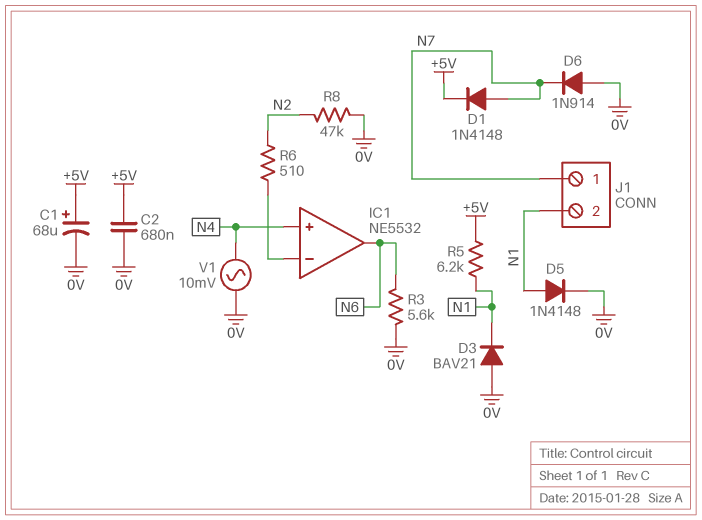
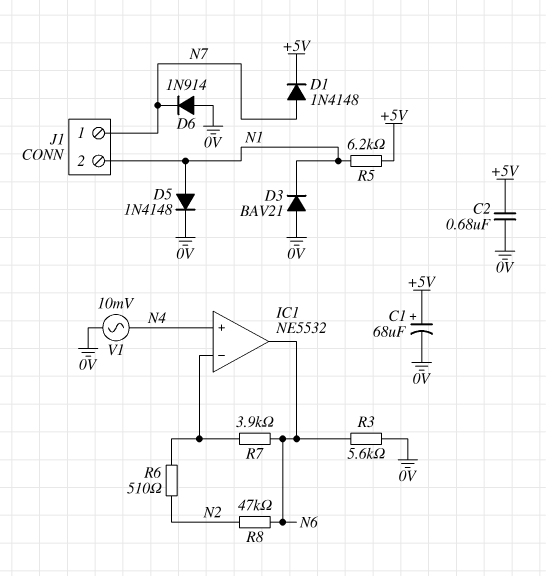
R7: none -> 3.9k (IC1/in-, N6)
R8: 47k (0V, N2) -> 47k (N2, N6)

